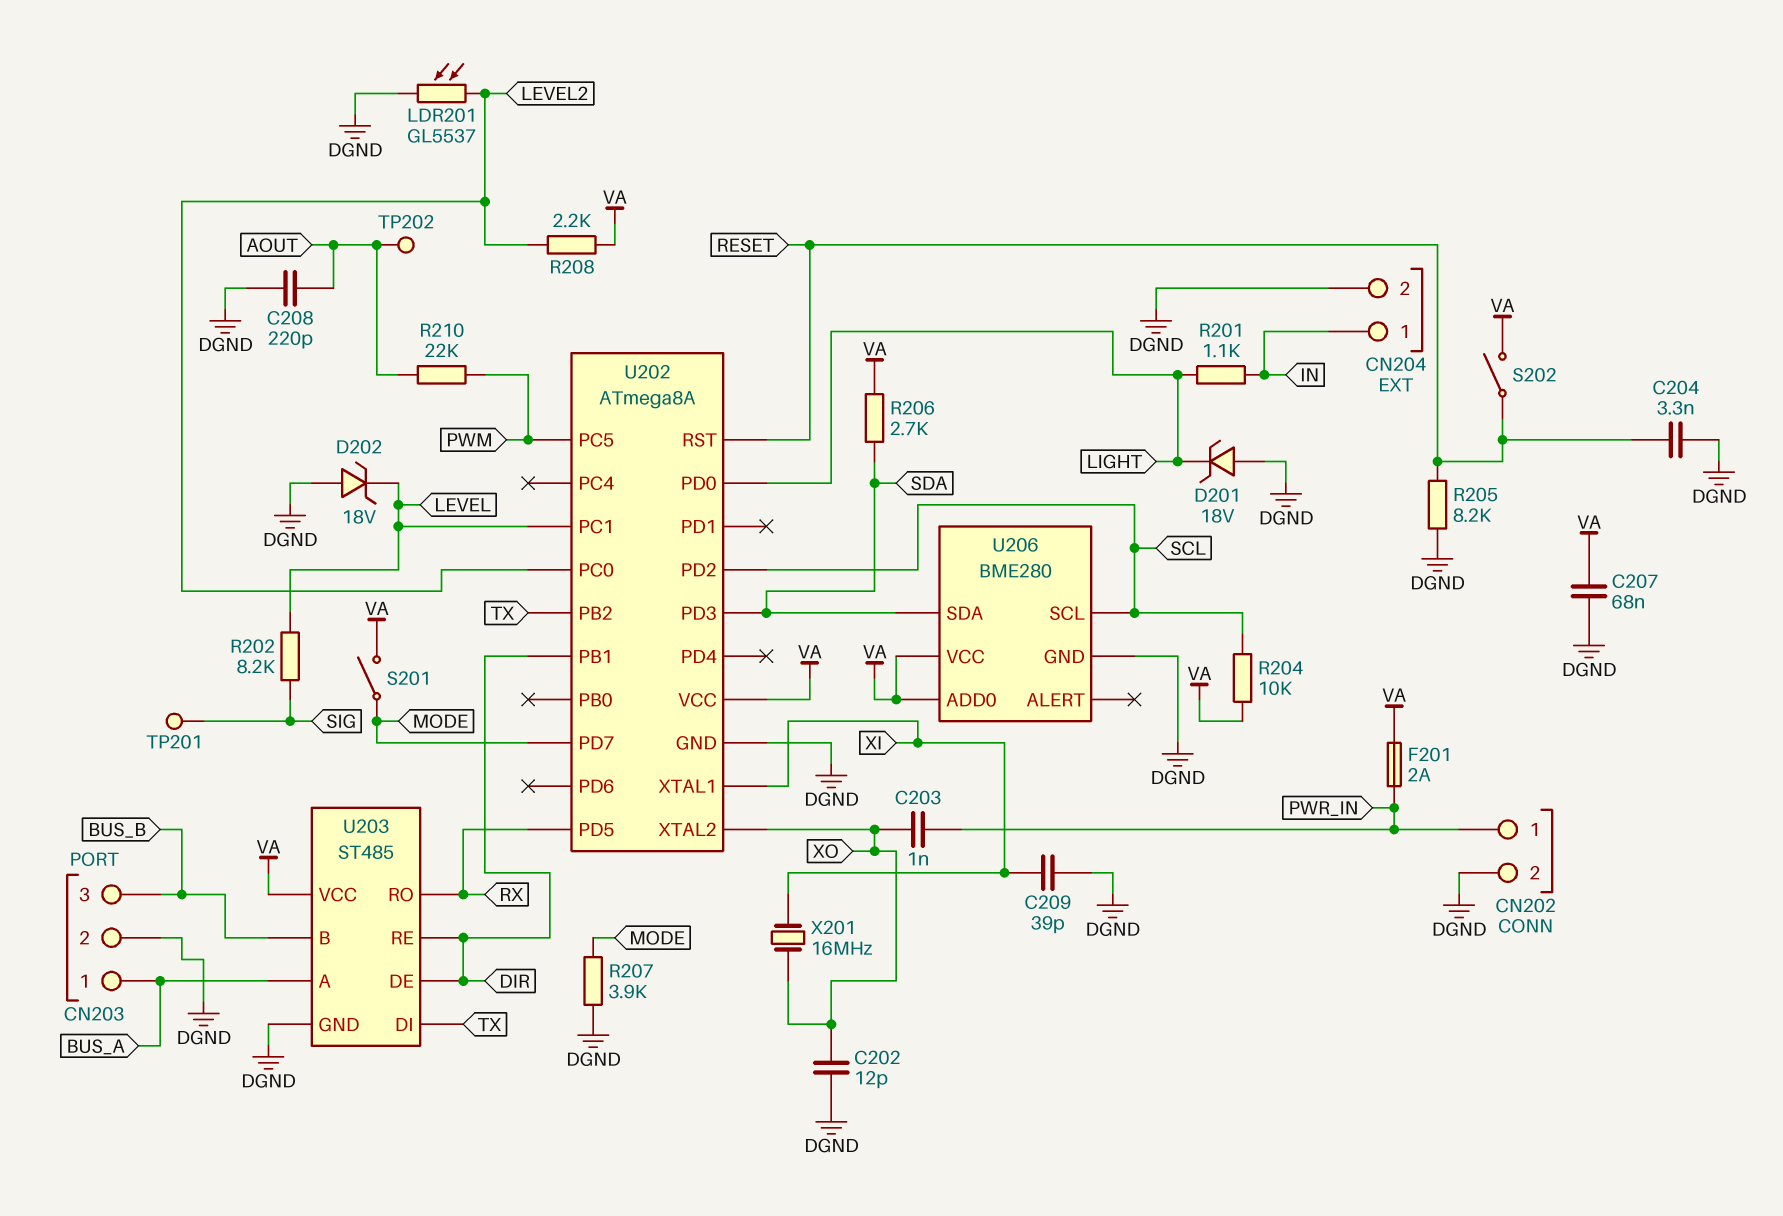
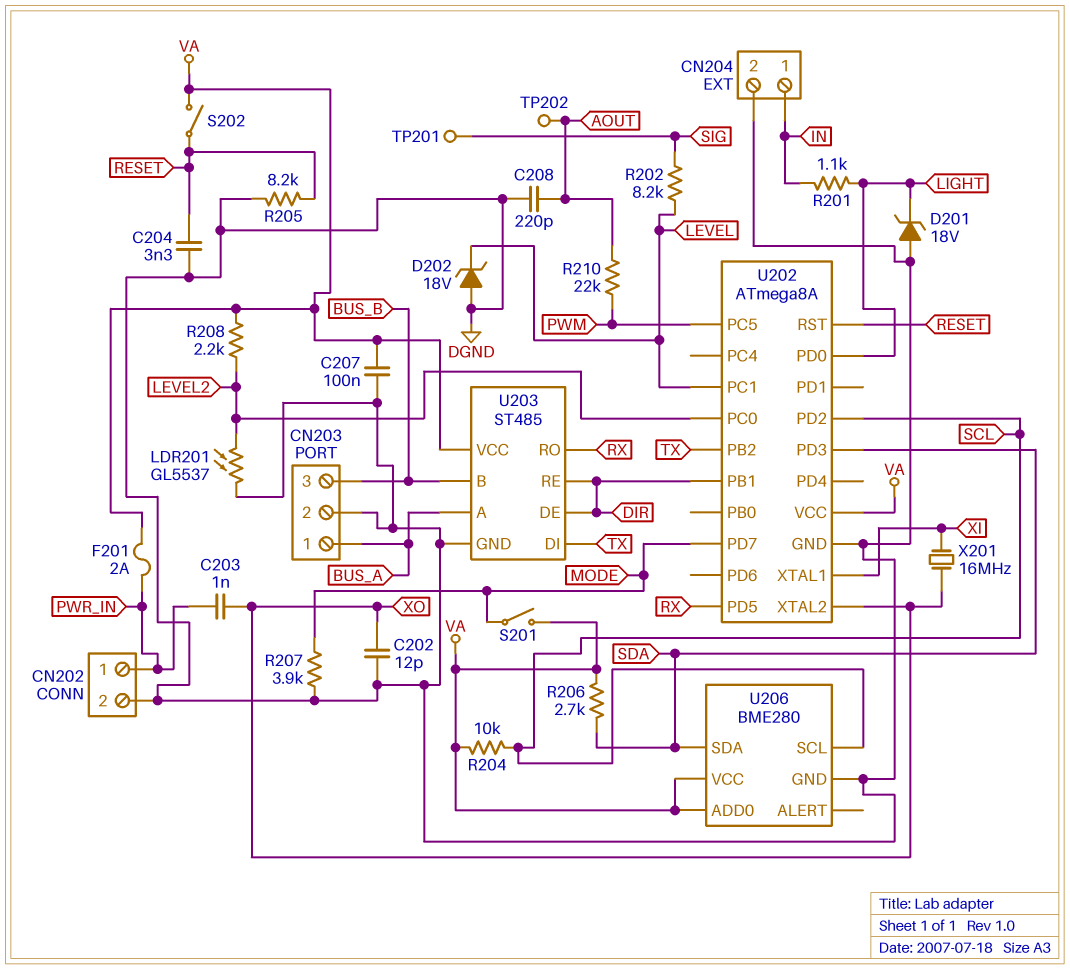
C207: 68nF (DGND, VA) -> 100nF (DGND, VA)
C209: 39pF (DGND, XI) -> none

